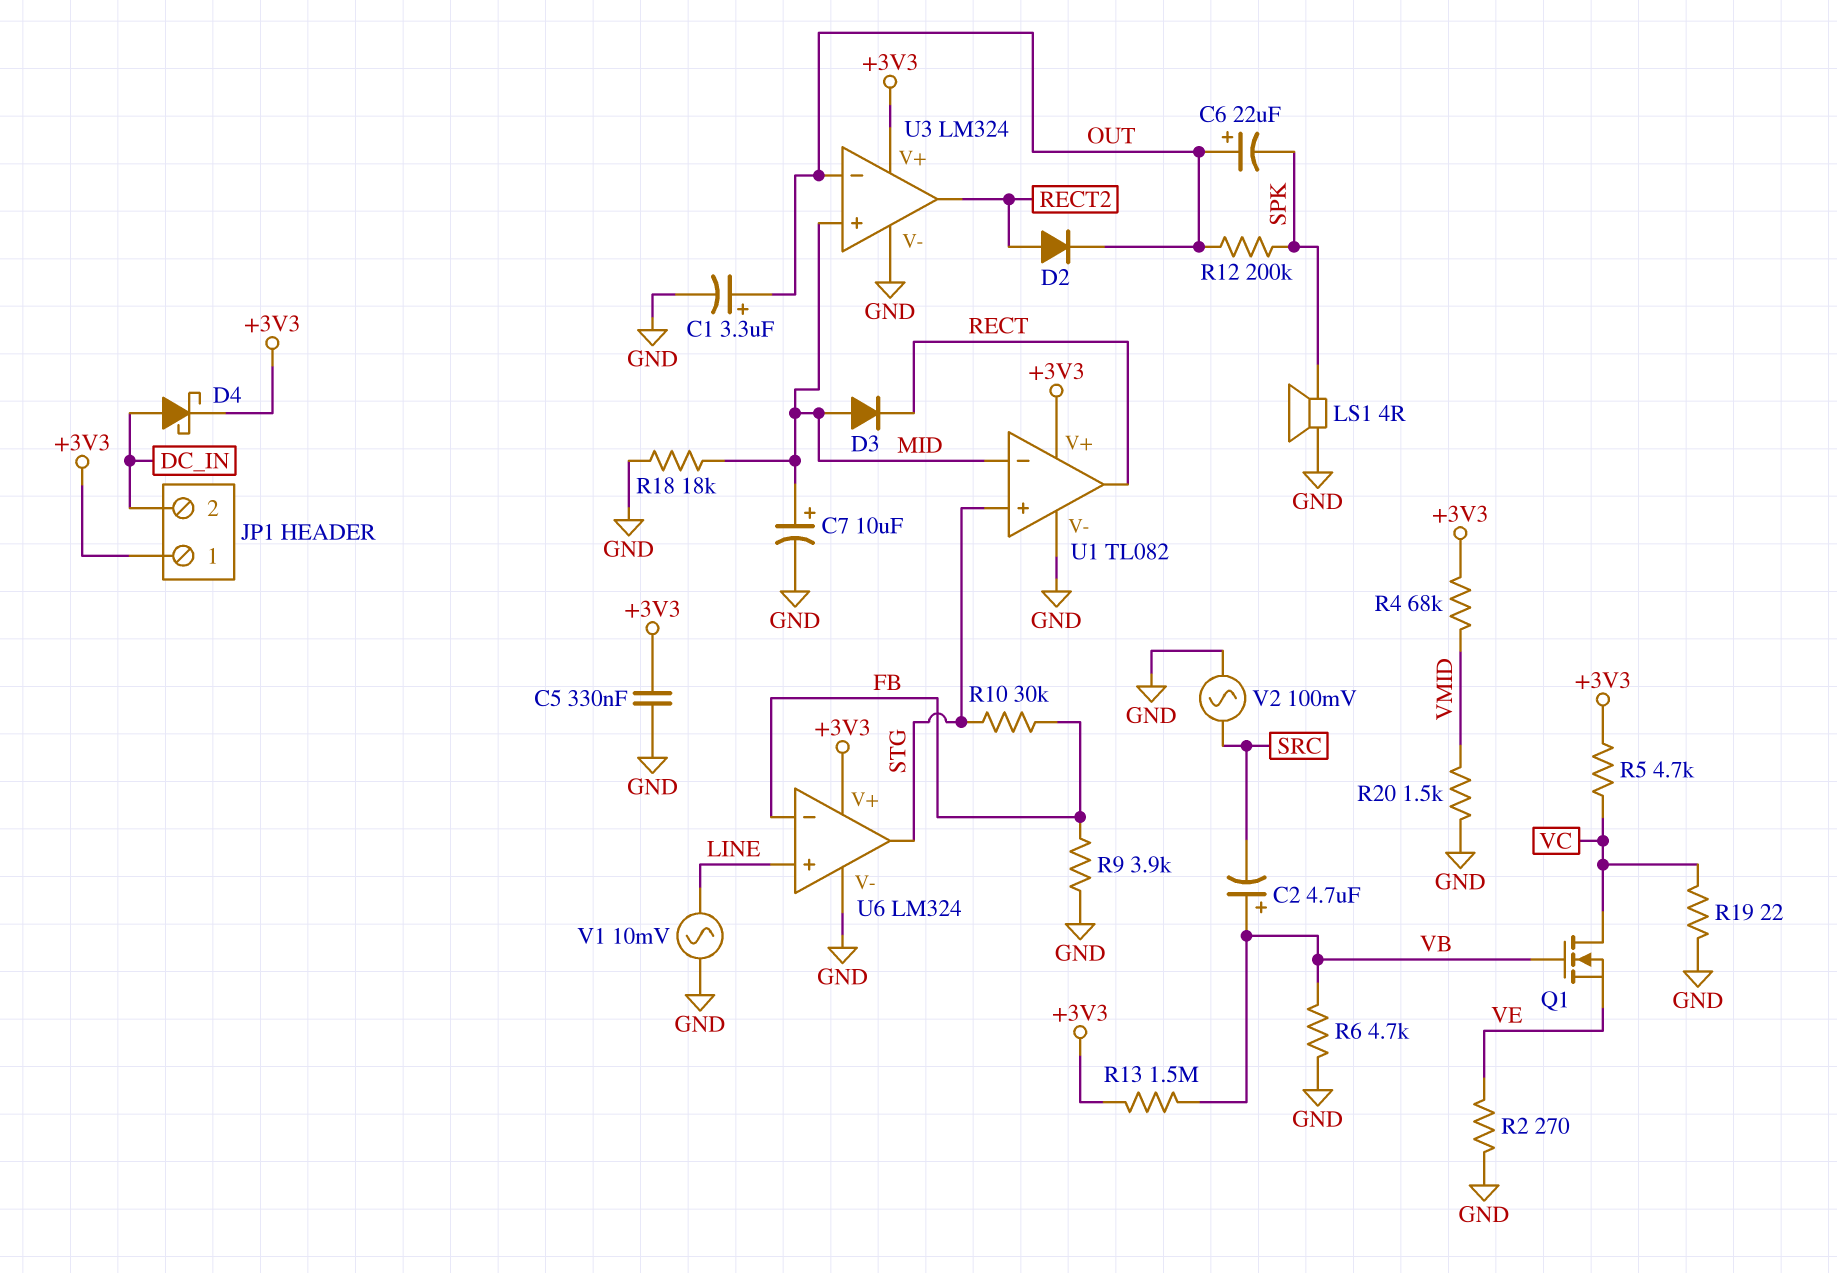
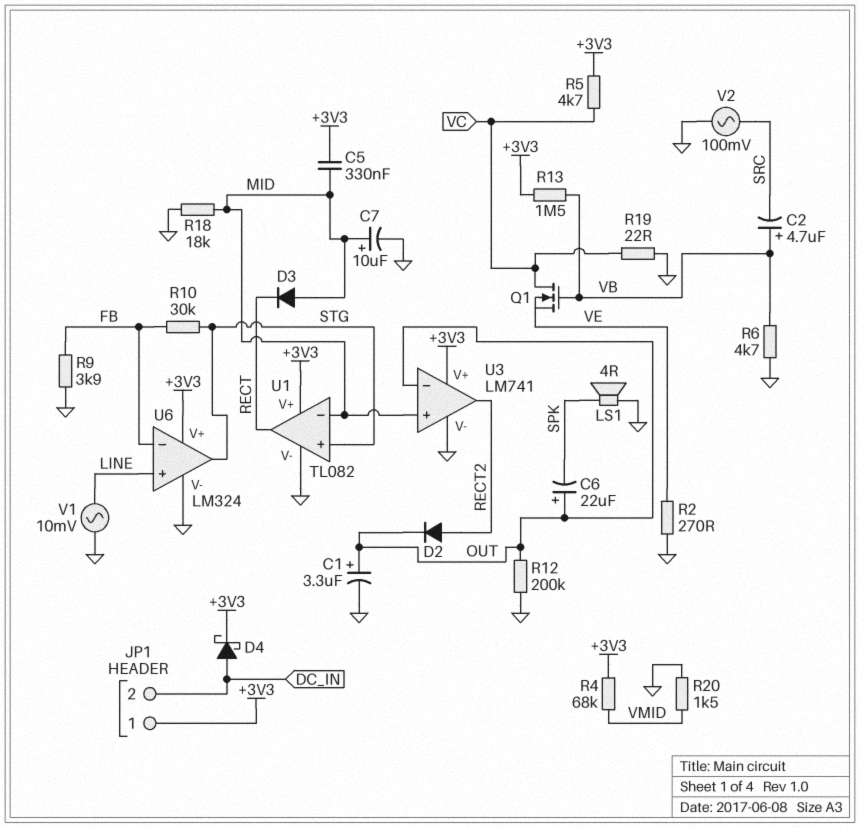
C5: 330nF (+3V3, GND) -> 330nF (+3V3, MID)
R12: 200k (OUT, SPK) -> 200k (GND, OUT)
U3: LM324 -> LM741

